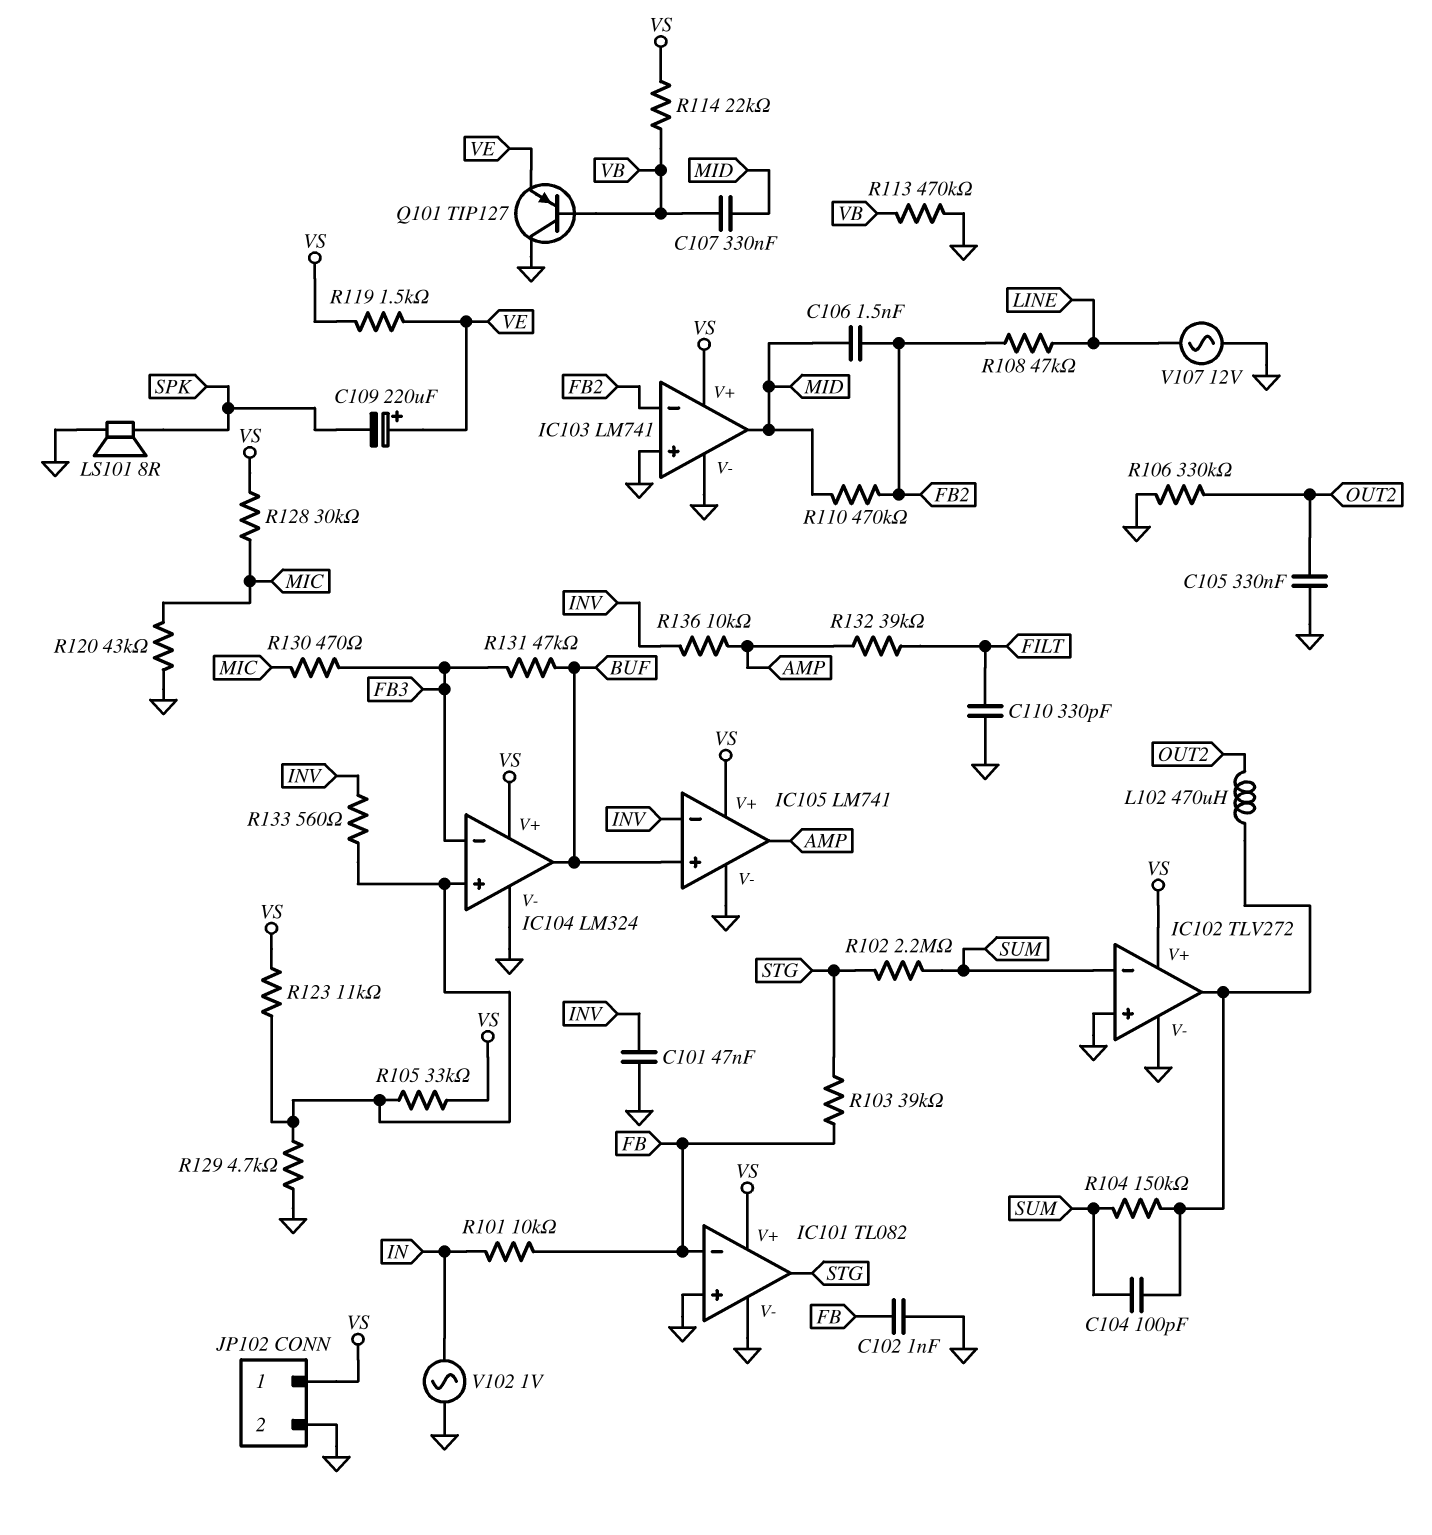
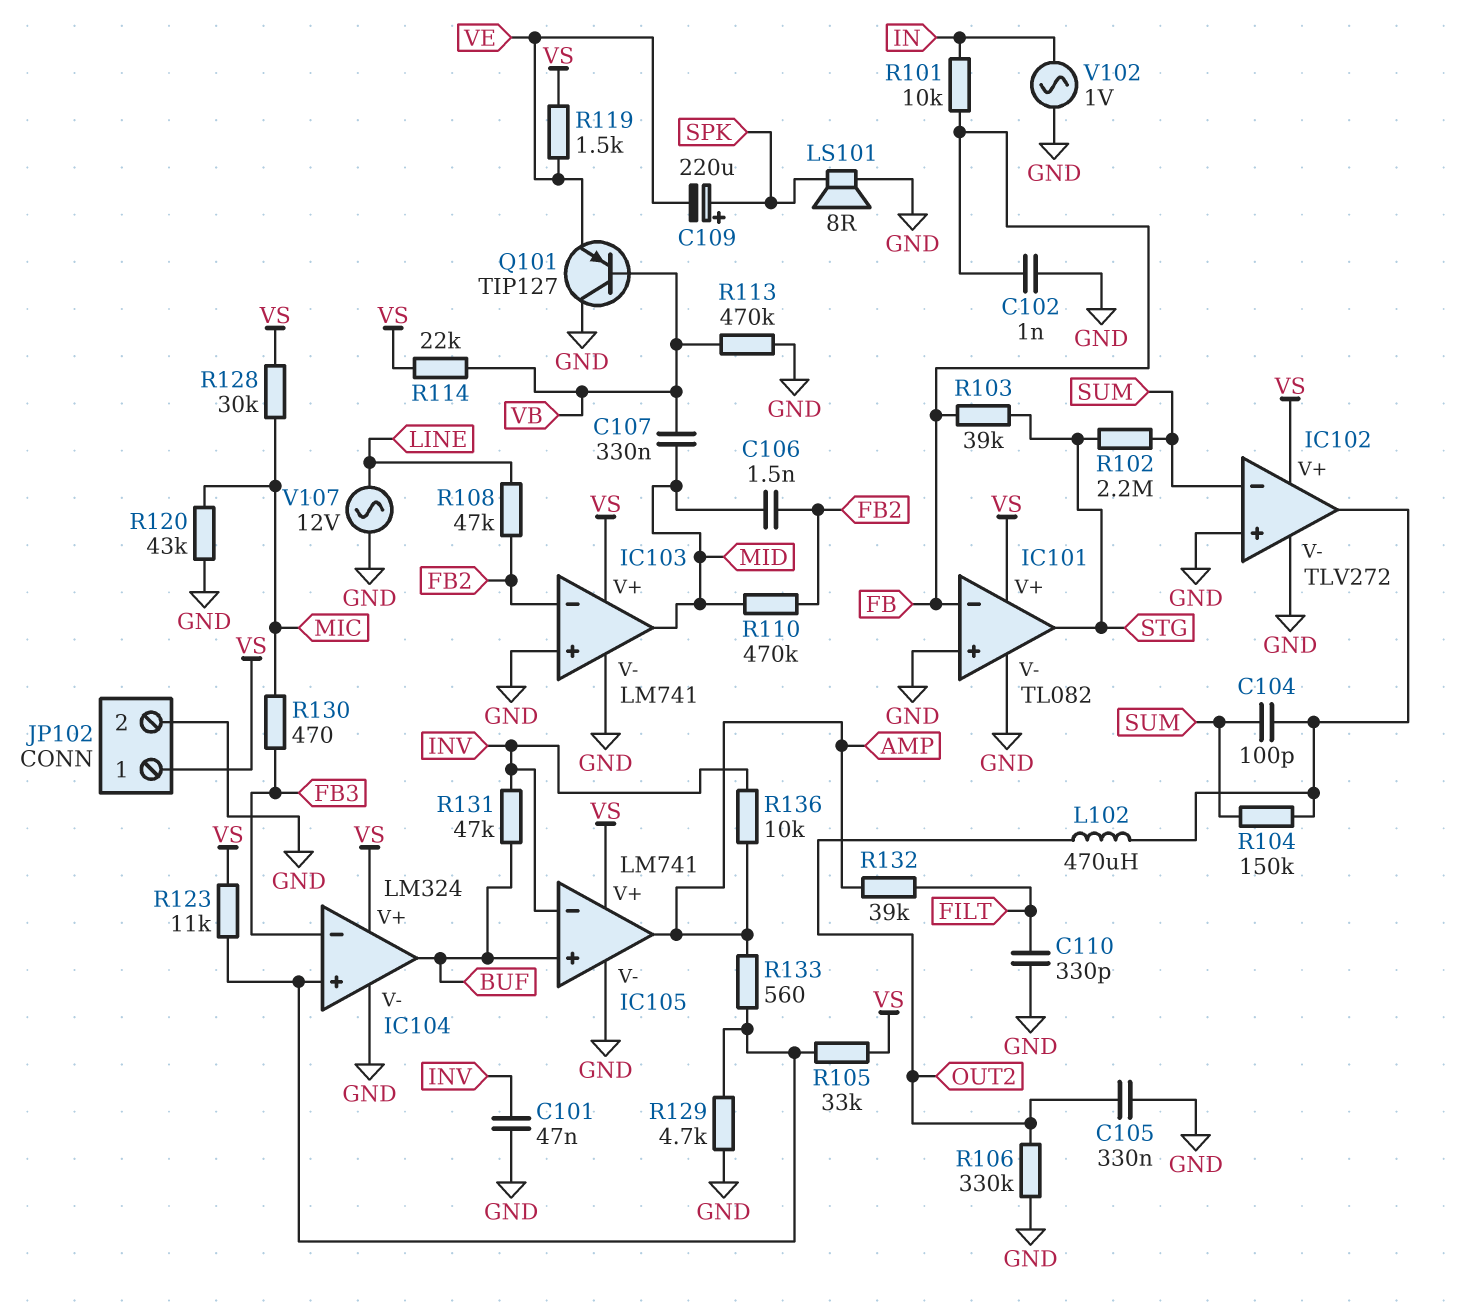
C109: 220uF (plus VE, minus SPK) -> 220uF (plus SPK, minus VE)
R131: 47k (BUF, FB3) -> 47k (BUF, INV)
R133: 560 (IC104/in+, INV) -> 560 (AMP, IC104/in+)

